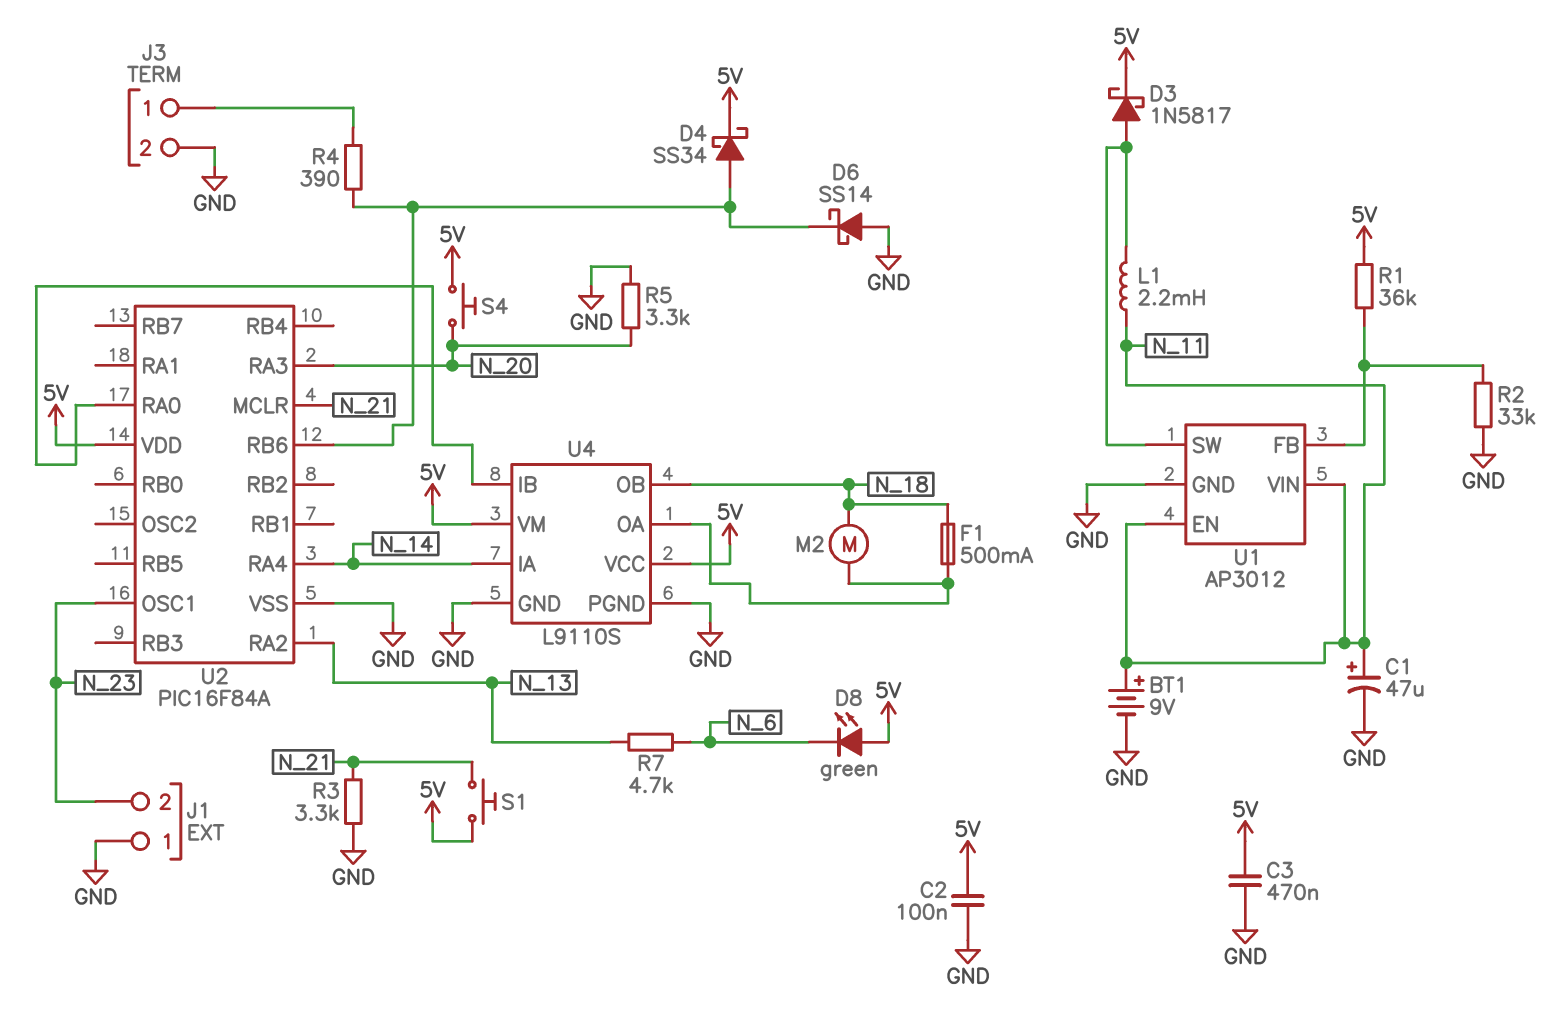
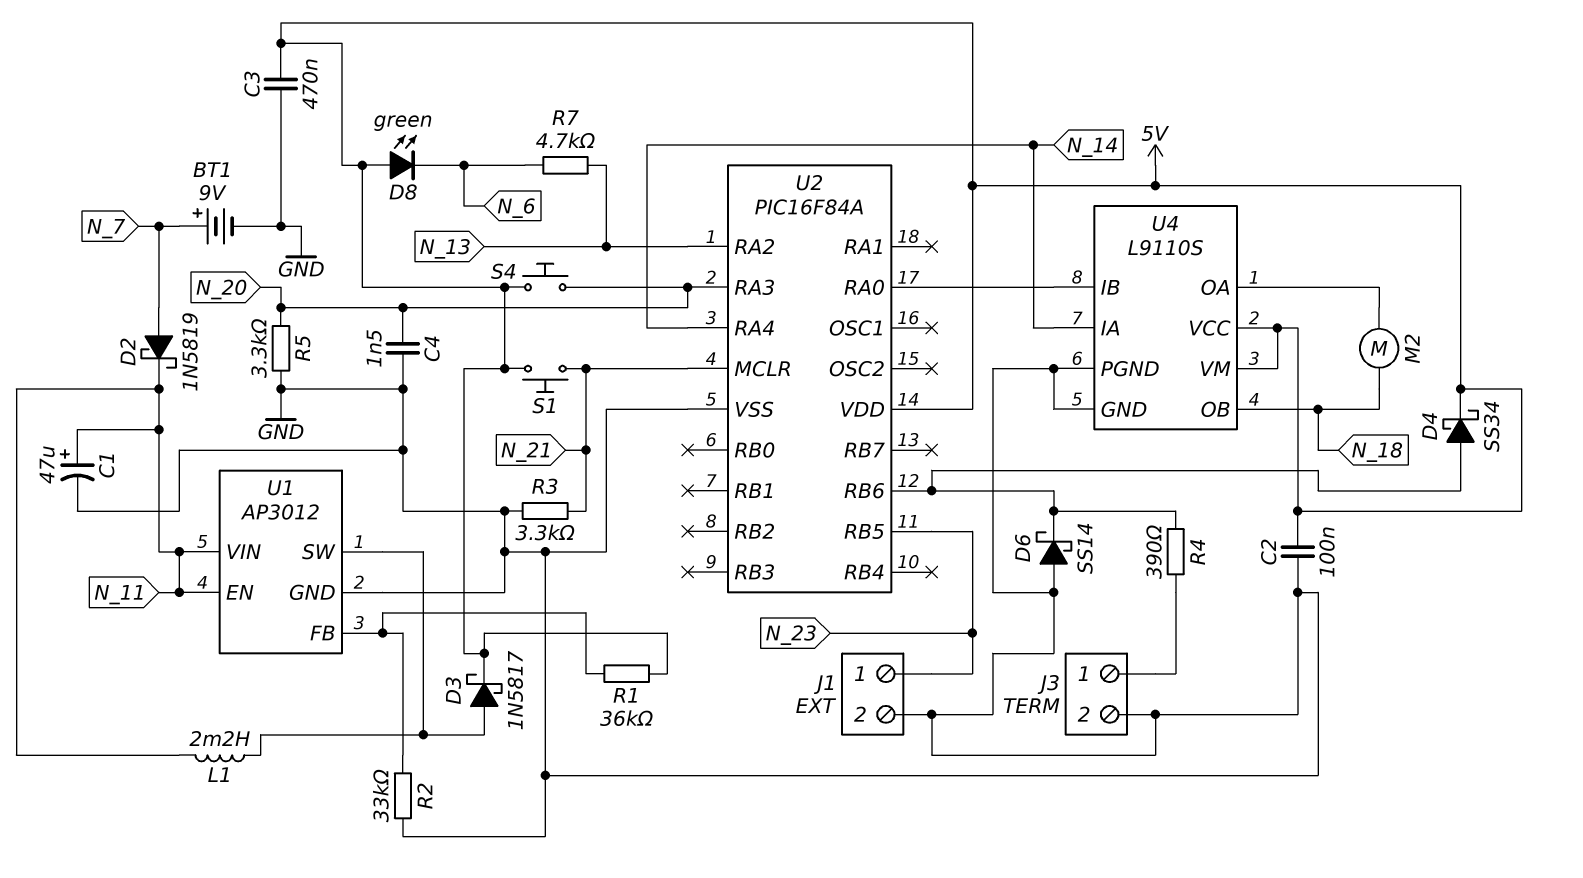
BT1: 9V (plus N_11, minus GND) -> 9V (plus N_7, minus GND)
C4: none -> 1.5nF (GND, N_20)
D2: none -> schottky 1N5819 (A N_7, K N_11)
F1: 500mA (N_18, U4/OA) -> none
J1 pin 1: GND -> N_23
J1 pin 2: N_23 -> GND
U2 pin OSC1: N_23 -> none
U2 pin RB5: none -> N_23

